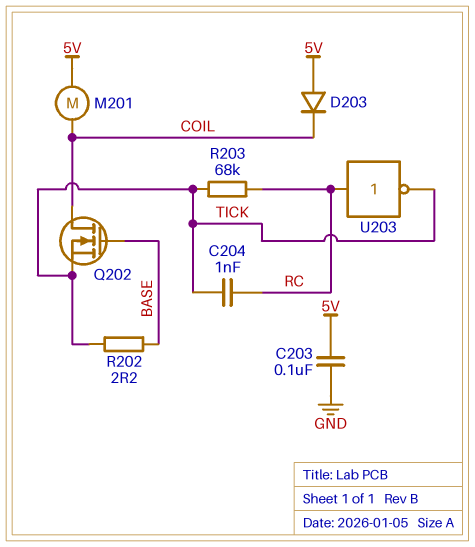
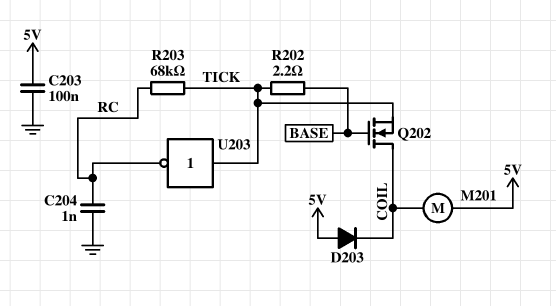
C204: 1nF (RC, TICK) -> 1nF (GND, RC)
U203: NOT (in RC, out TICK) -> NOT (in TICK, out RC)

